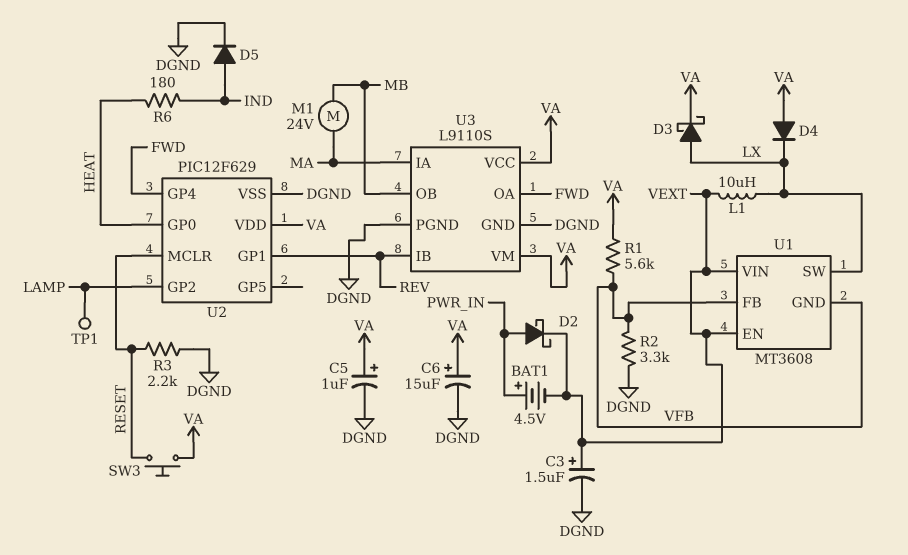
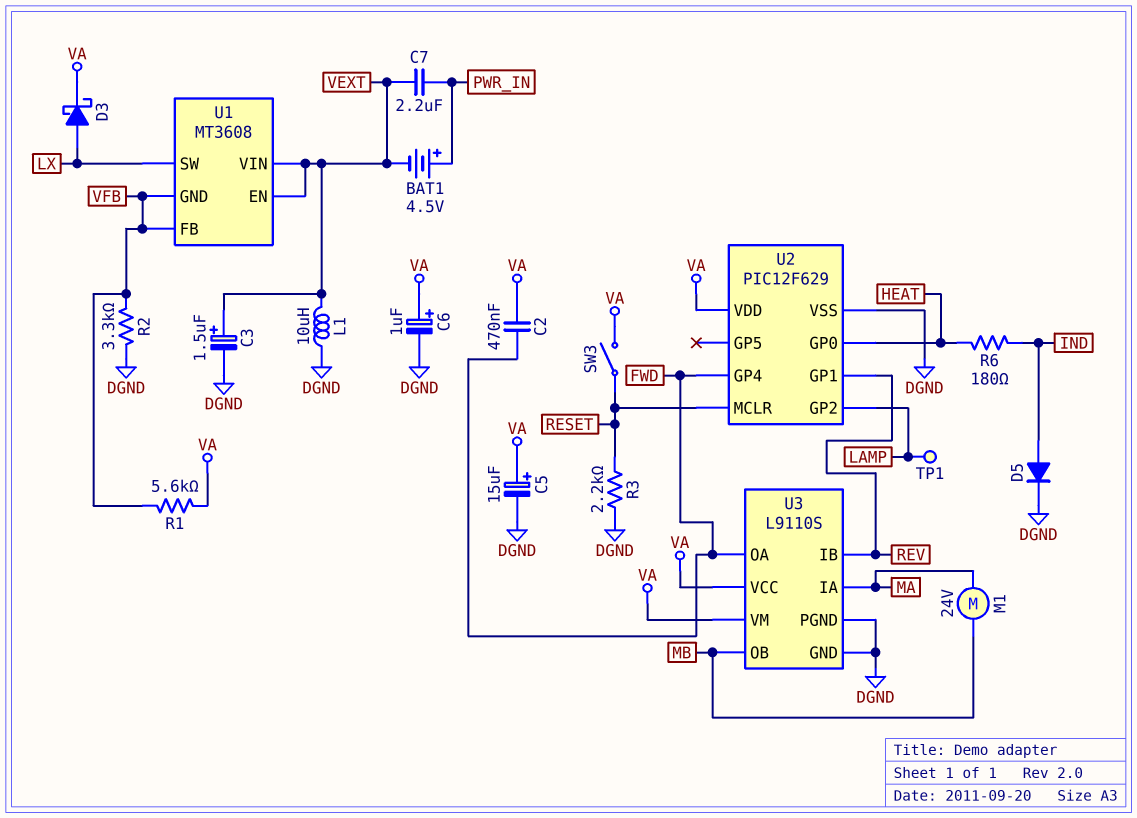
C2: none -> 470nF (FWD, VA)
C5: 1uF (plus VA, minus DGND) -> 15uF (plus VA, minus DGND)
C6: 15uF (plus VA, minus DGND) -> 1uF (plus VA, minus DGND)
C7: none -> 2.2uF (PWR_IN, VEXT)
D2: schottky (A PWR_IN, K VEXT) -> none
D4: diode (A VA, K LX) -> none
L1: 10uH (LX, VEXT) -> 10uH (DGND, VEXT)
SW3: button (RESET, VA) -> switch (RESET, VA)

